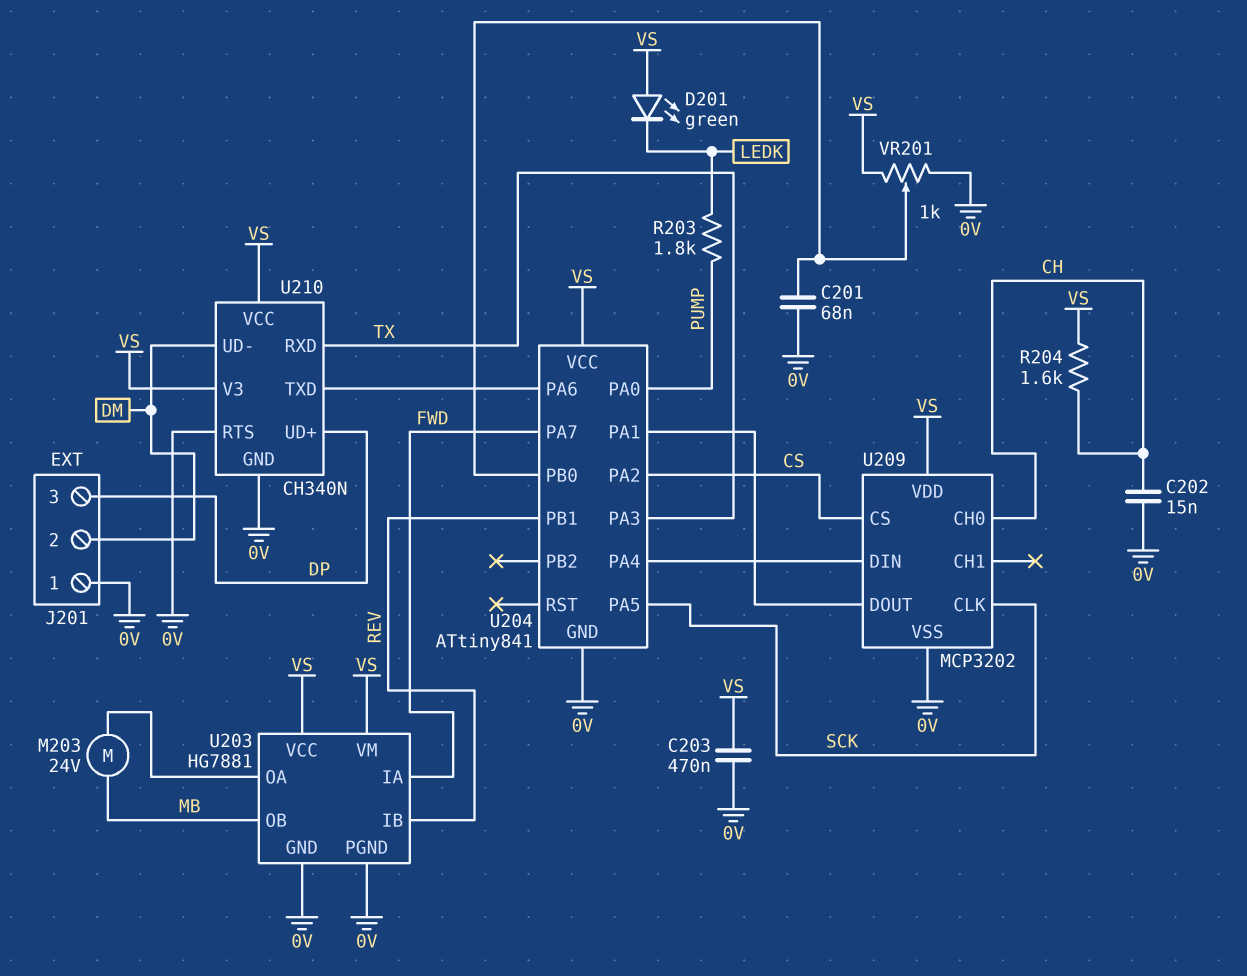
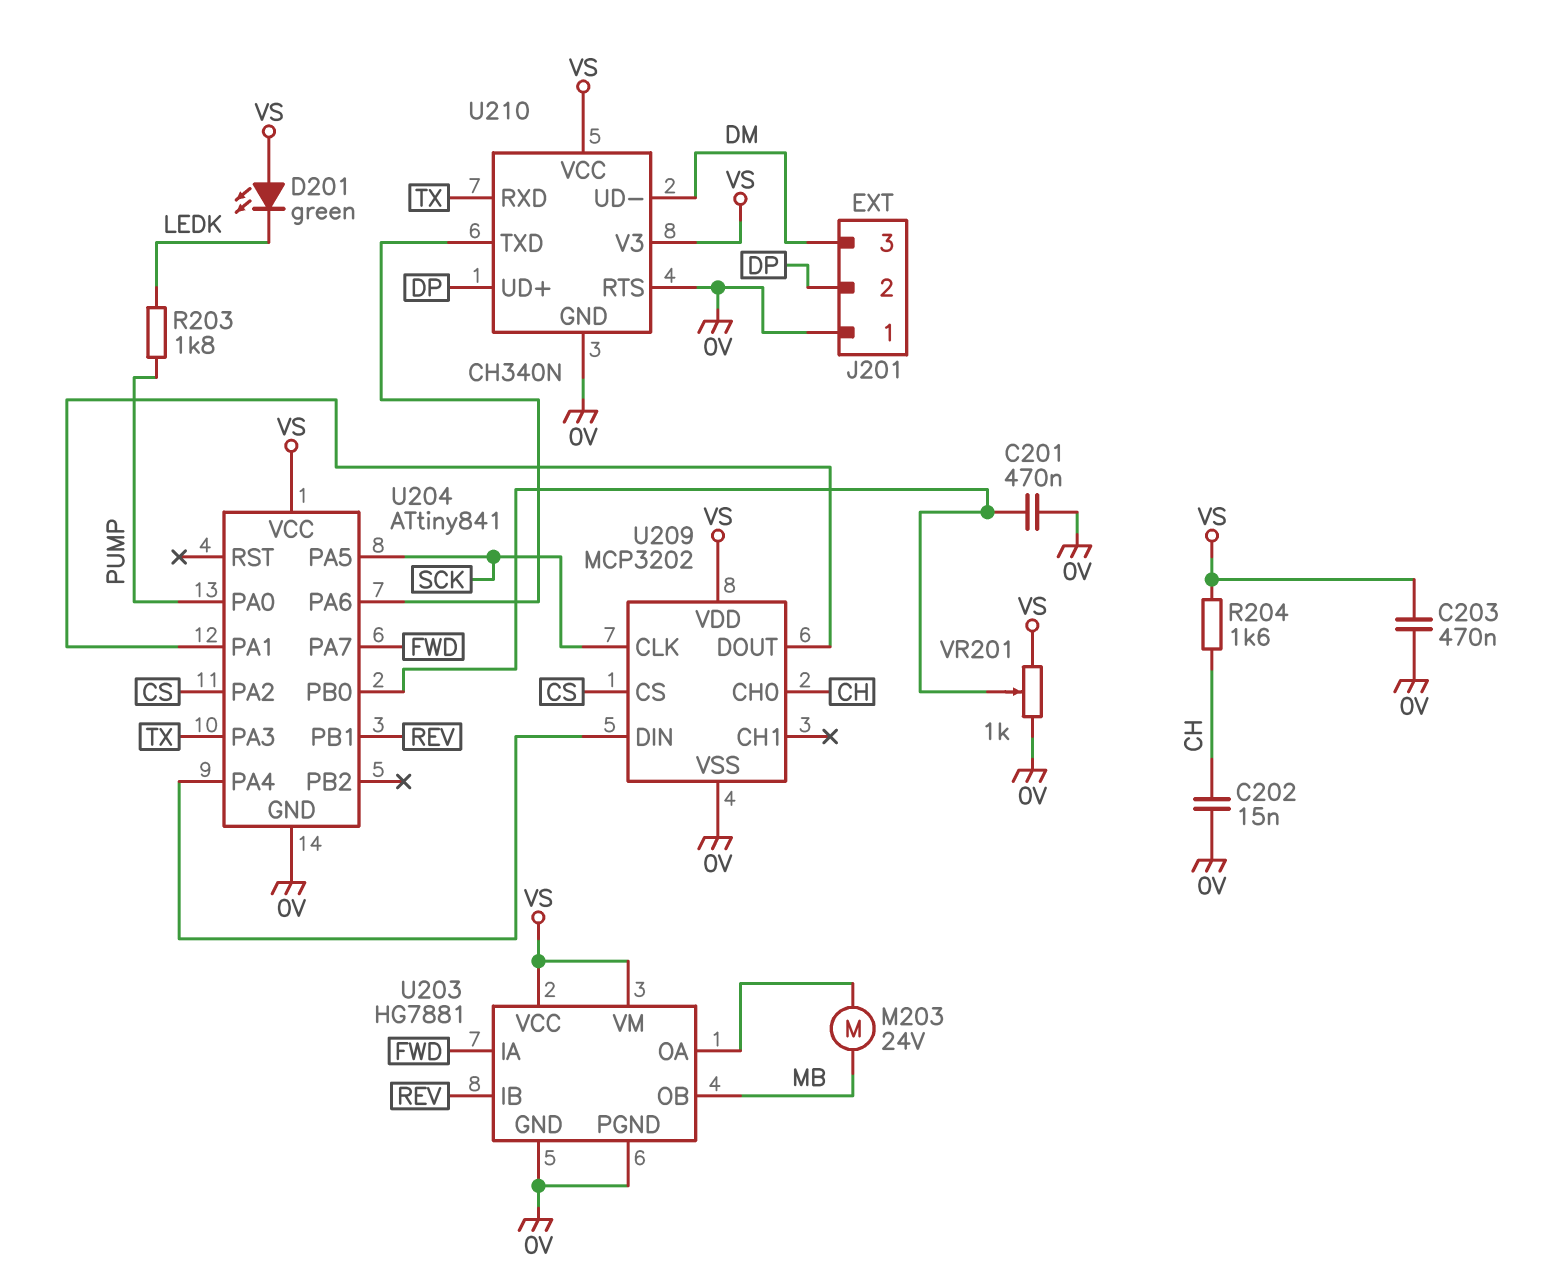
C201: 68nF (0V, U204/PB0) -> 470nF (0V, U204/PB0)
J201 pin 2: DM -> DP
J201 pin 3: DP -> DM

